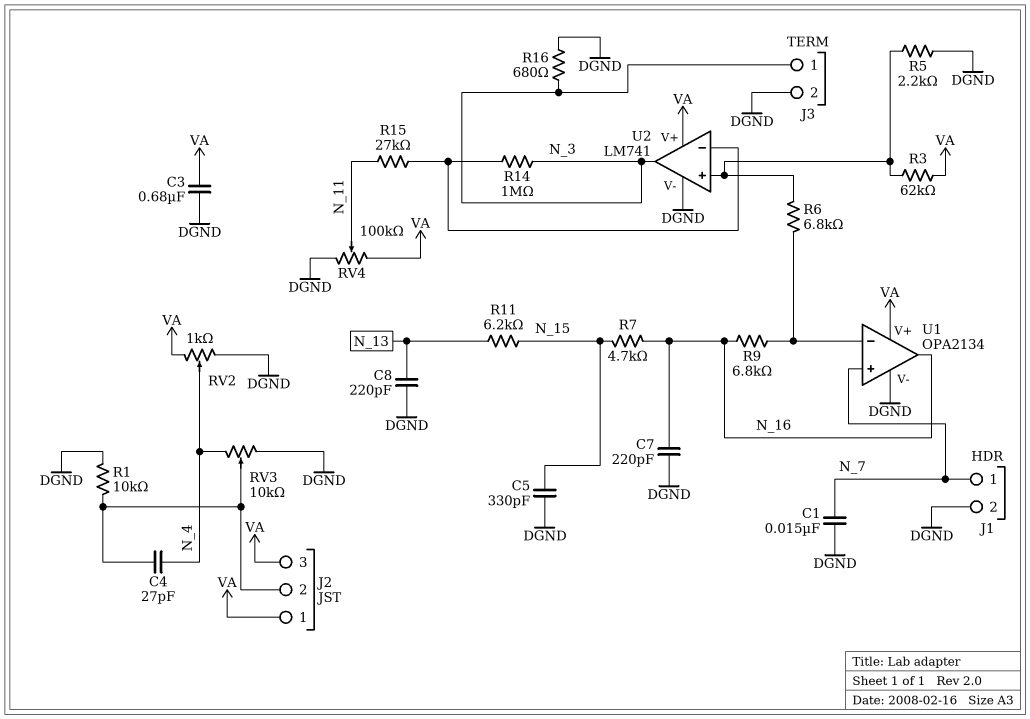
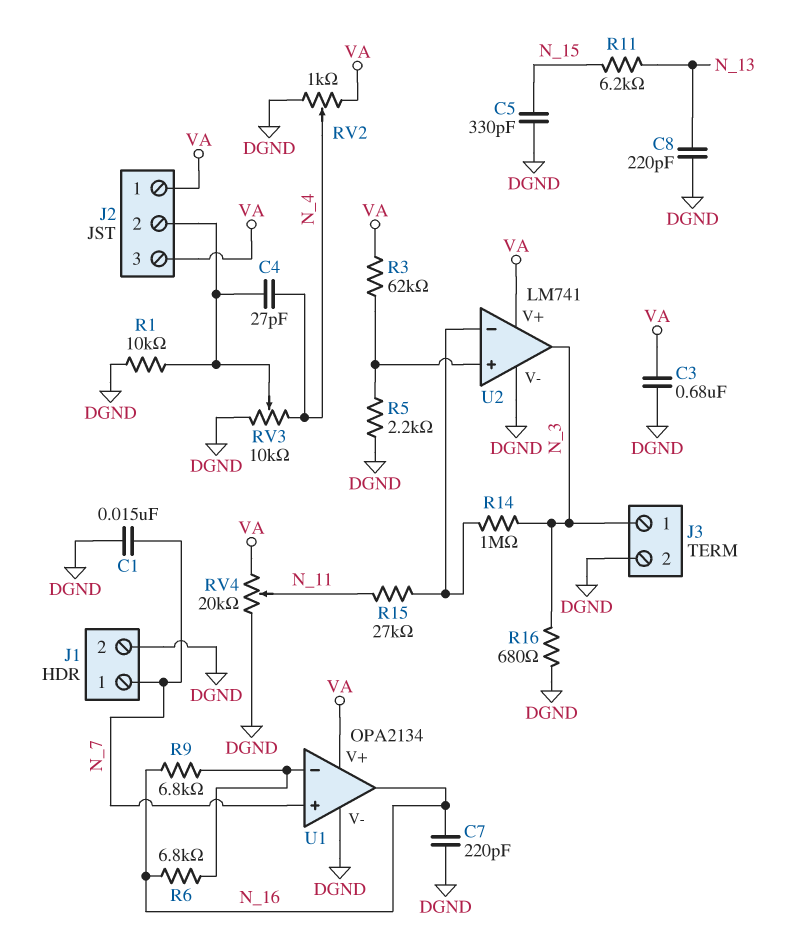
R6: 6.8k (U1/in-, U2/in+) -> 6.8k (N_16, U1/in-)
R7: 4.7k (N_15, N_16) -> none
RV4: 100k (DGND, VA, wiper N_11) -> 20k (DGND, VA, wiper N_11)

